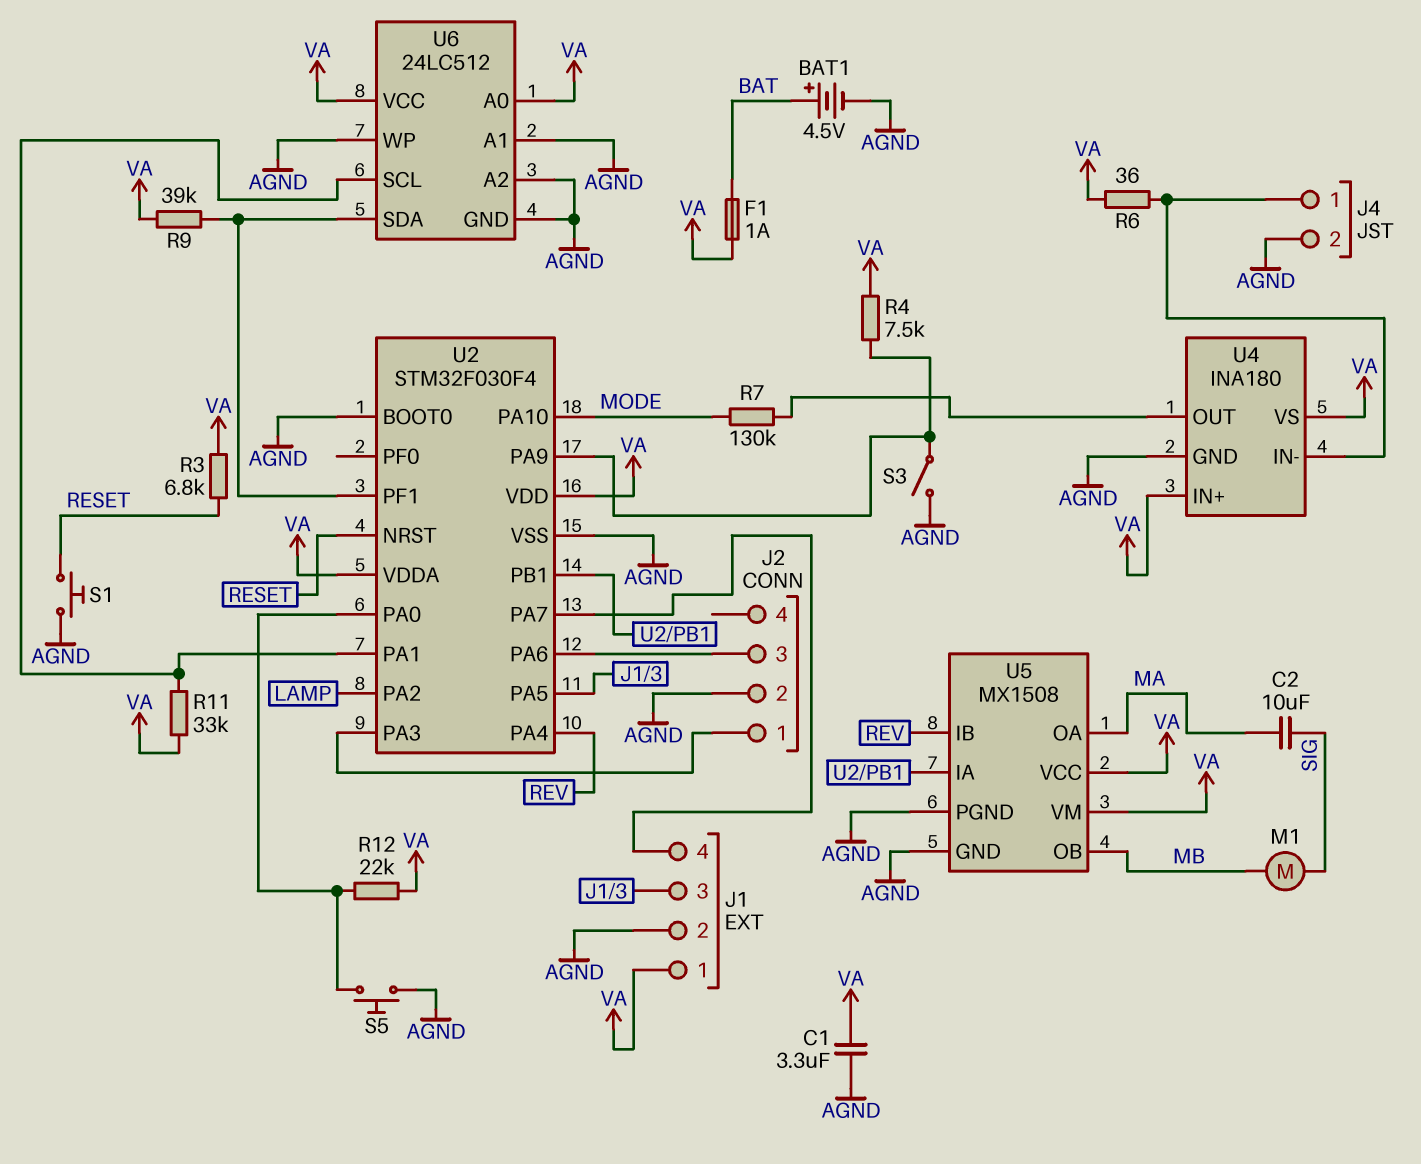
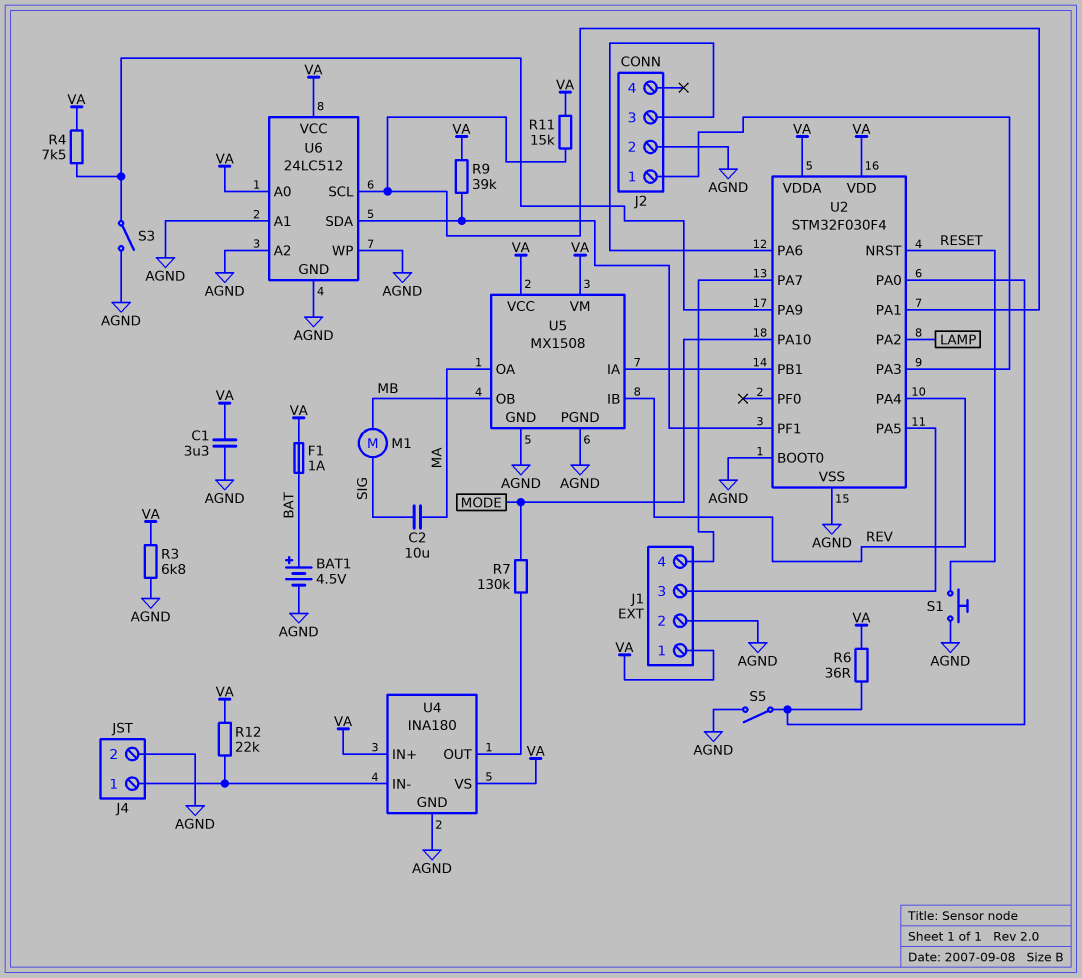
R3: 6.8k (RESET, VA) -> 6.8k (AGND, VA)
R6: 36 (J4/1, VA) -> 36 (U2/PA0, VA)
R11: 33k (U2/PA1, VA) -> 15k (U2/PA1, VA)
R12: 22k (U2/PA0, VA) -> 22k (J4/1, VA)
S5: button (AGND, U2/PA0) -> switch (AGND, U2/PA0)

